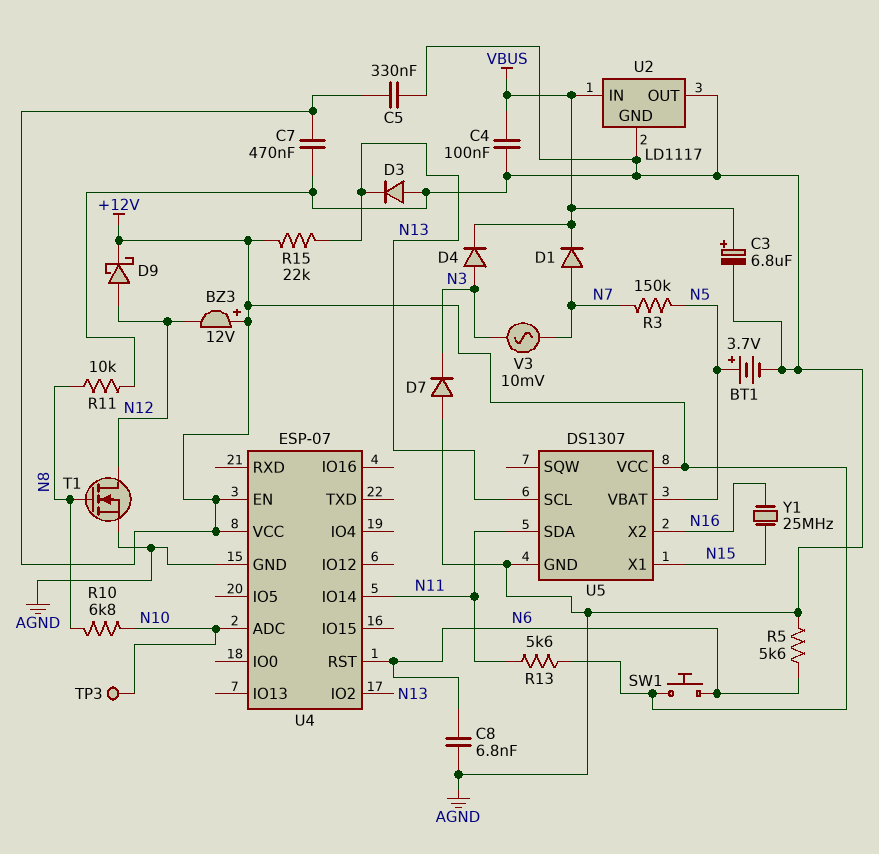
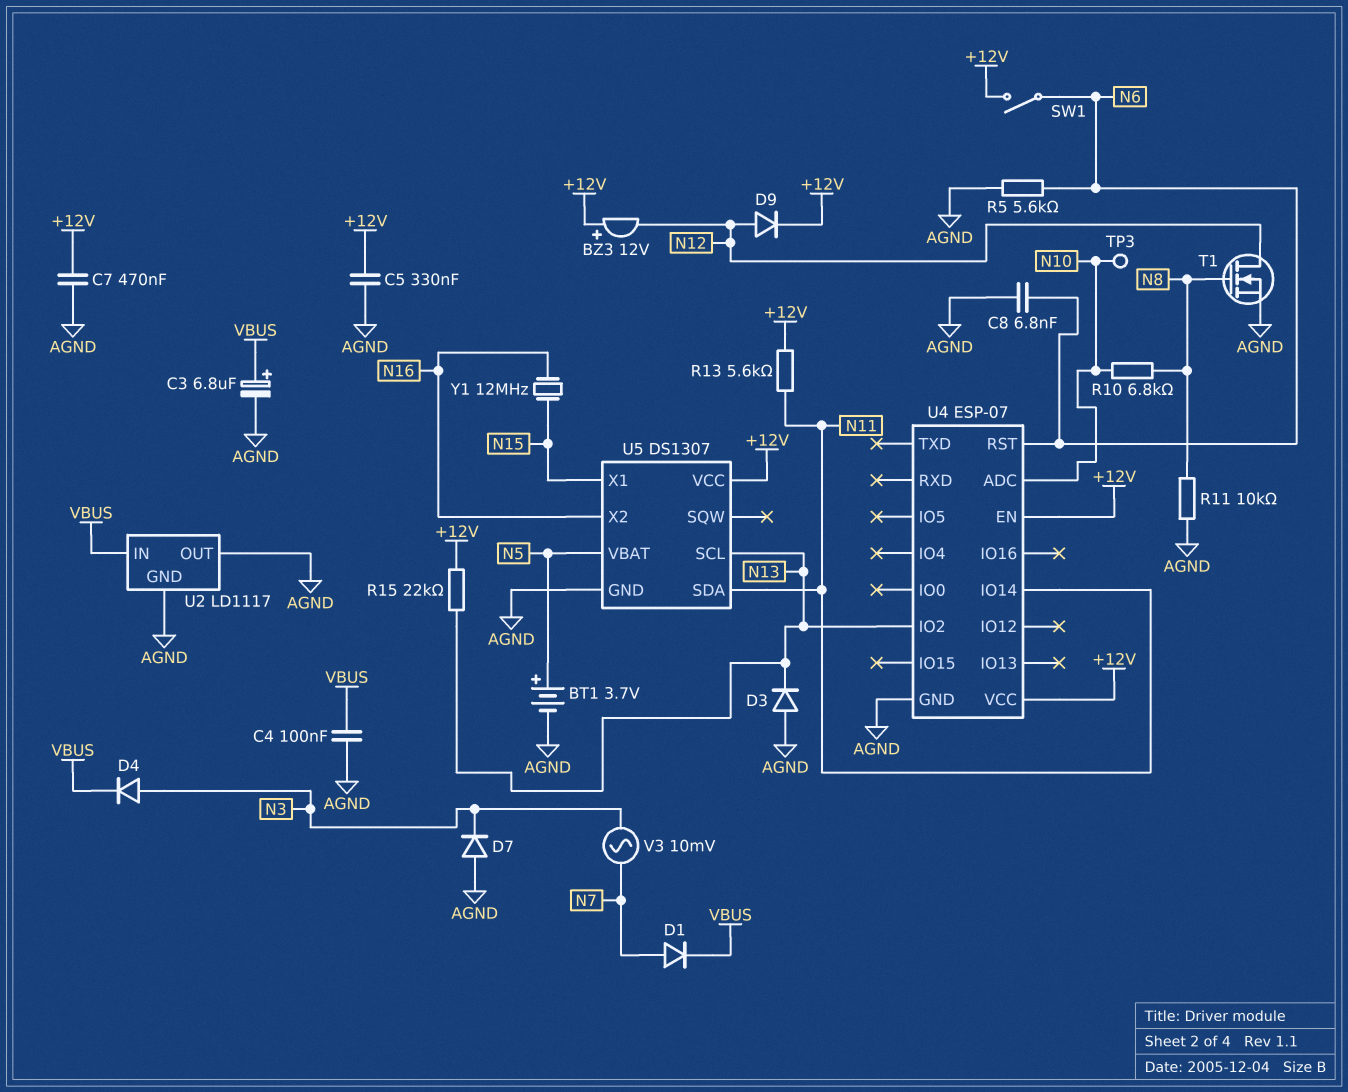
D9: schottky (A N12, K +12V) -> diode (A N12, K +12V)
R3: 150k (N5, N7) -> none
SW1: button (+12V, N6) -> switch (+12V, N6)
Y1: 25MHz (N15, N16) -> 12MHz (N15, N16)

